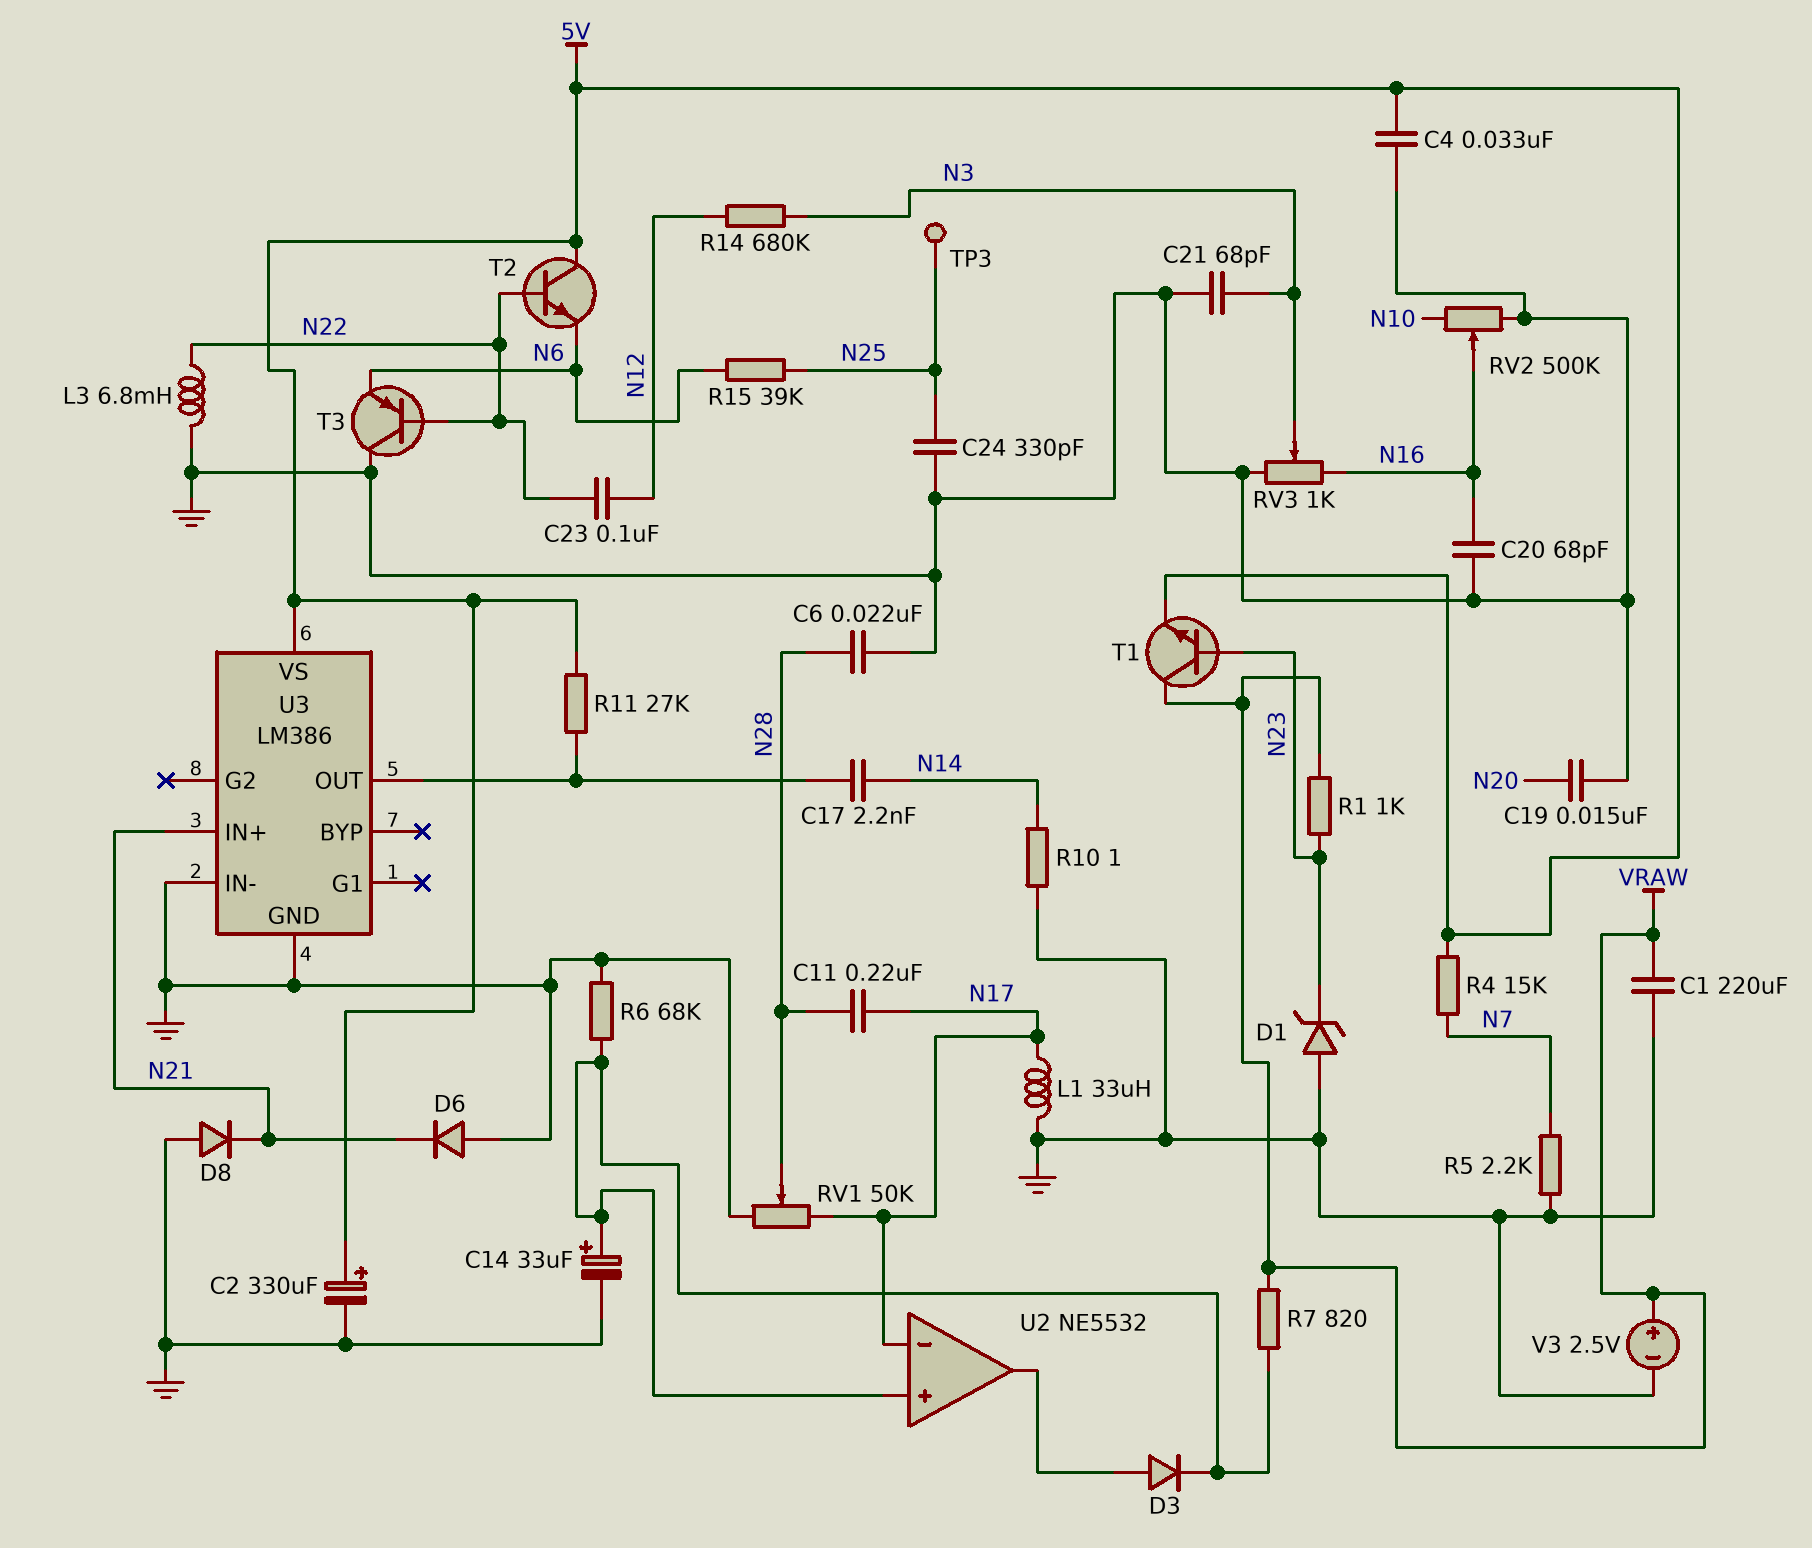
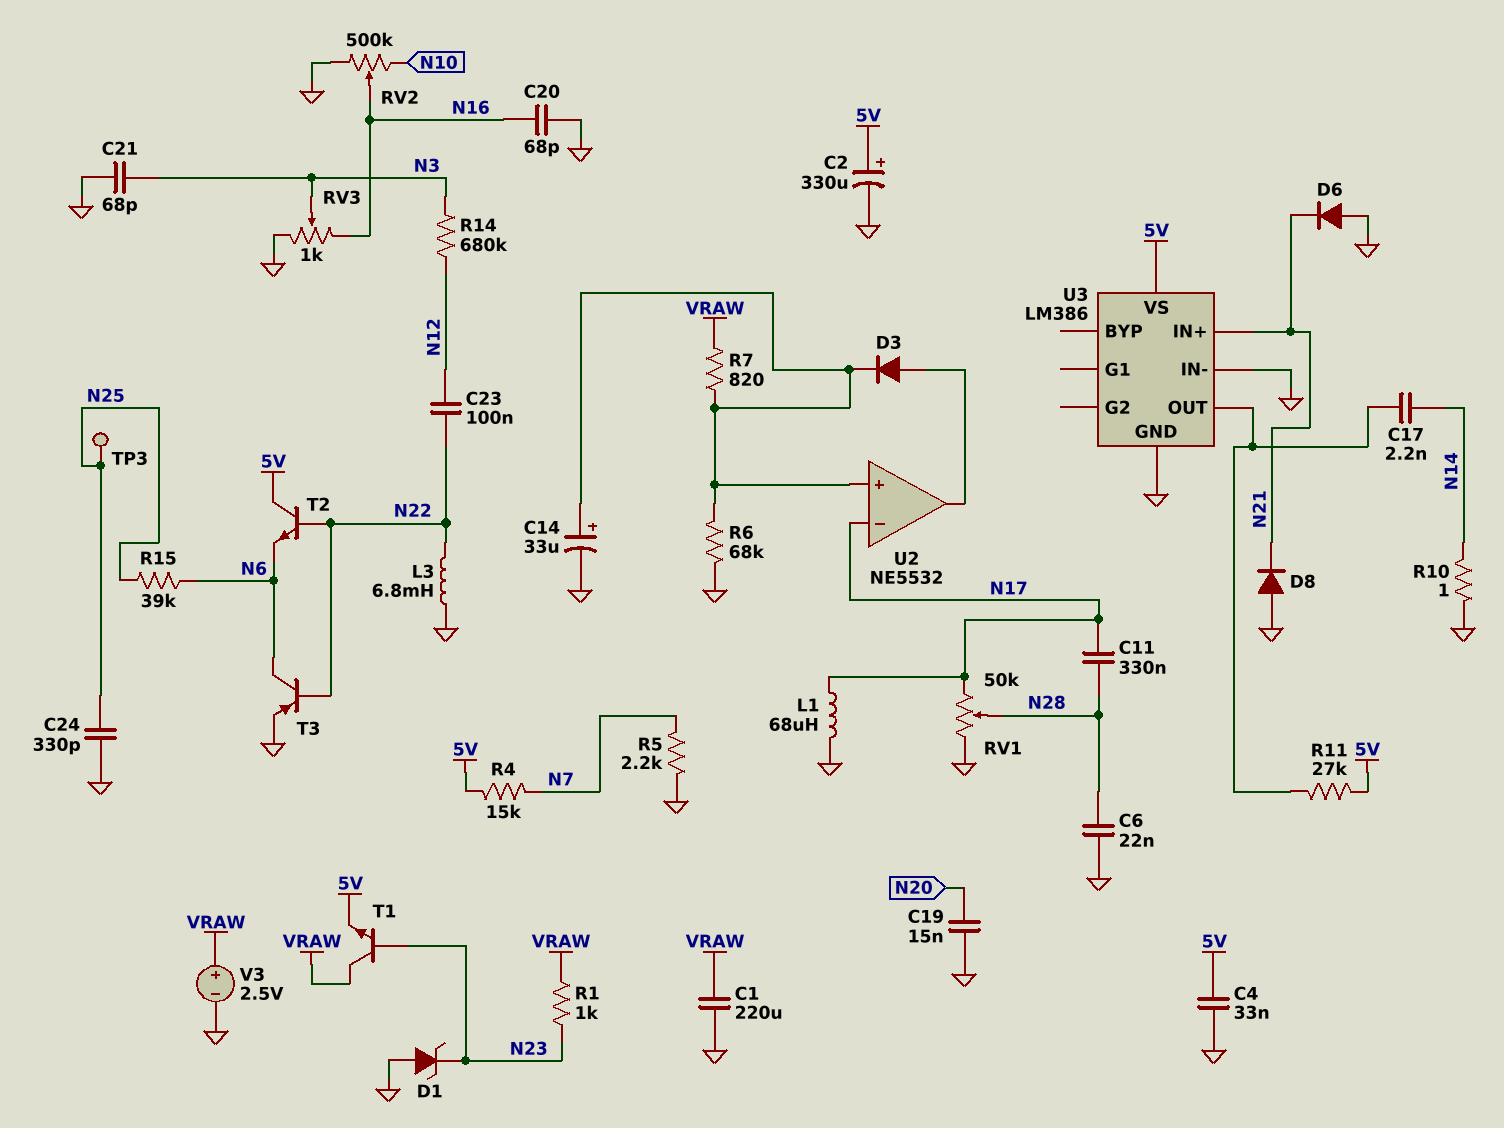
C11: 220nF (N17, N28) -> 330nF (N17, N28)
L1: 33uH (GND, N17) -> 68uH (GND, N17)
T3: PNP (B N22, C GND, E N6) -> PNP (B N22, C N6, E GND)

